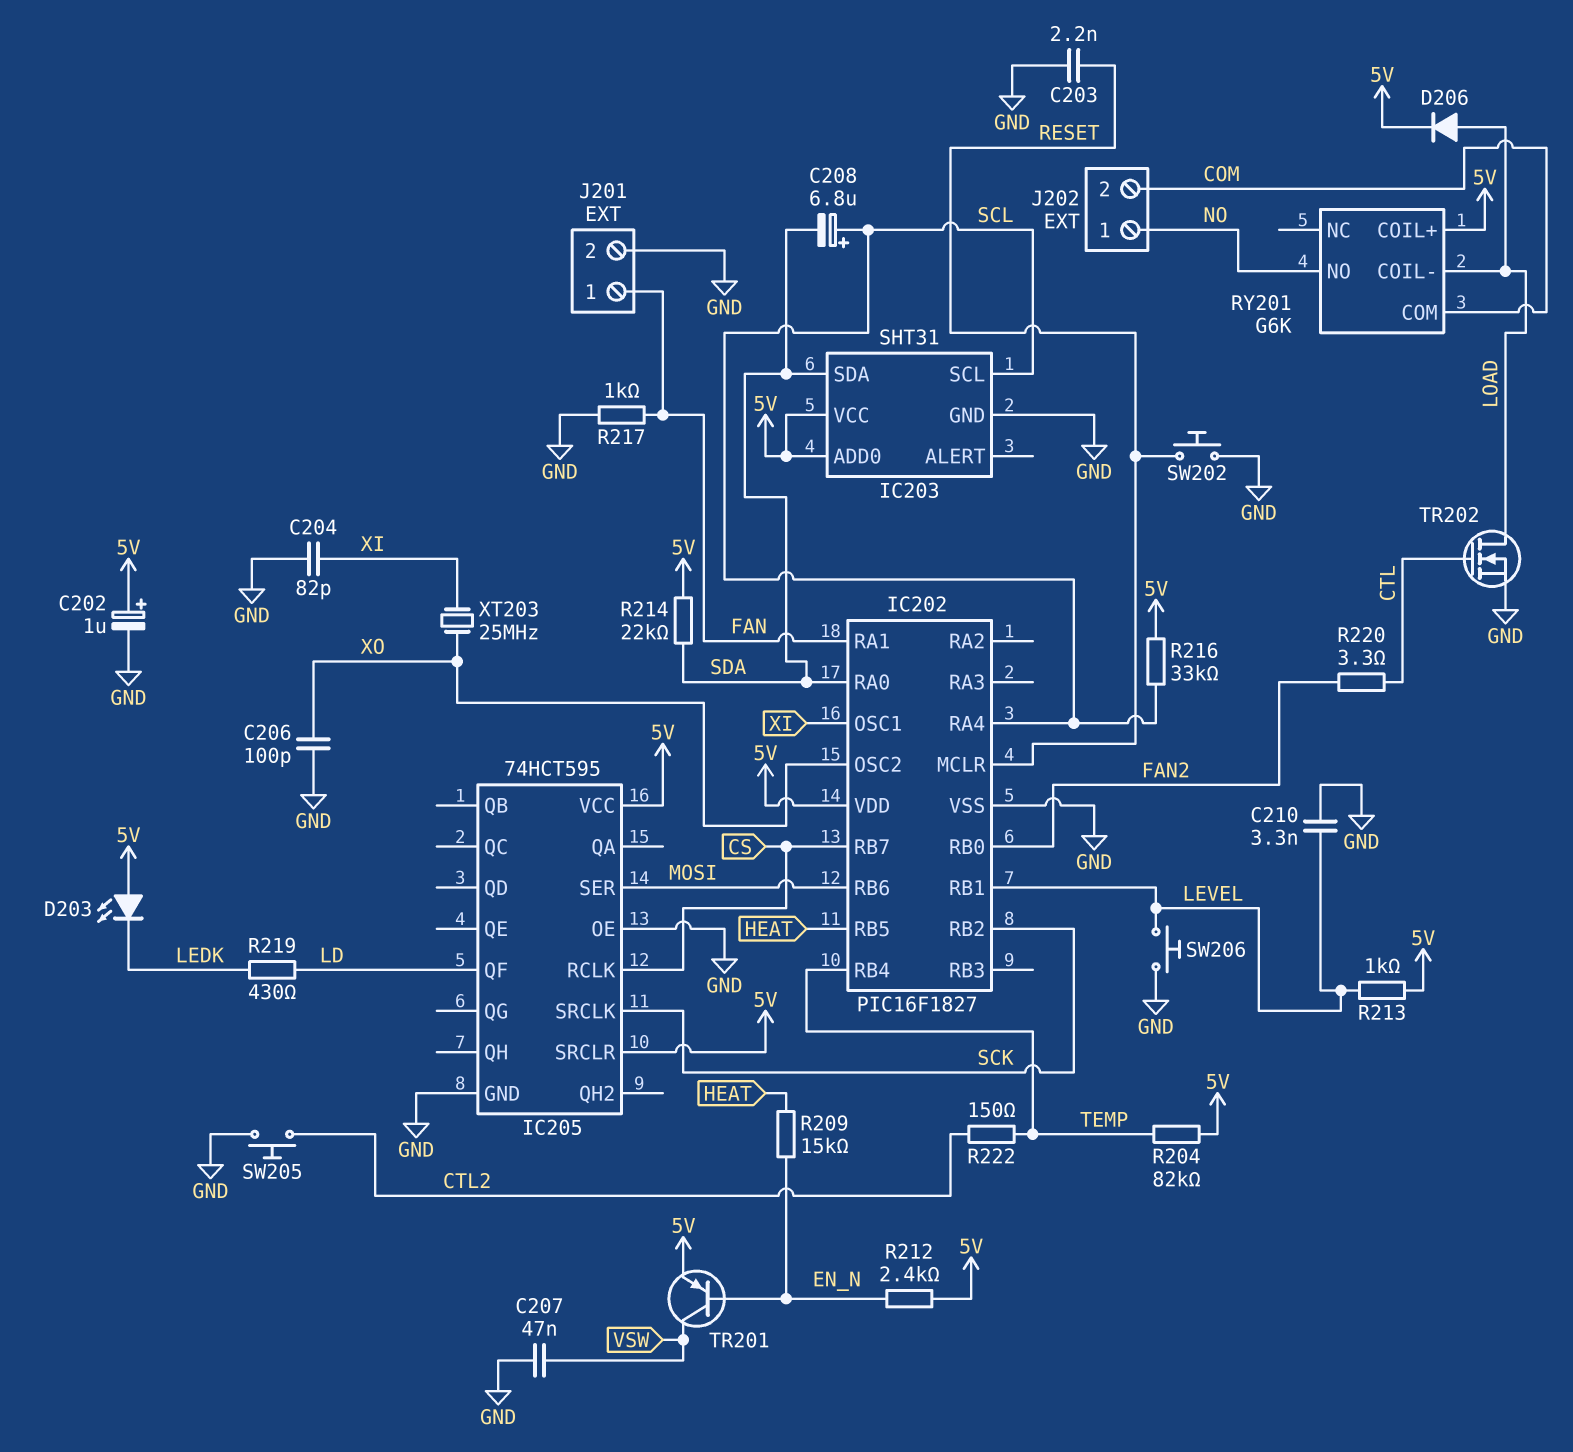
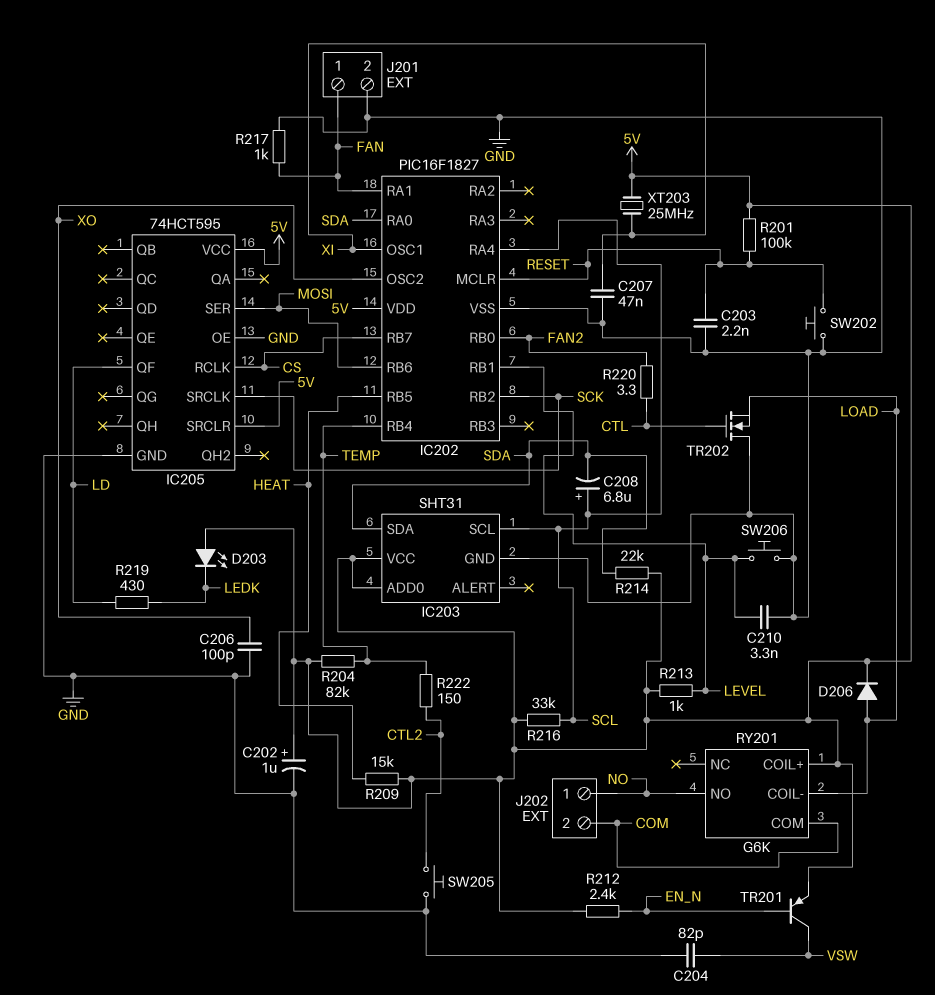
C204: 82pF (GND, XI) -> 82pF (GND, VSW)
C207: 47nF (GND, VSW) -> 47nF (GND, XI)
R201: none -> 100k (5V, RESET)
R209: 15k (EN_N, HEAT) -> 15k (5V, HEAT)
TR202: NMOS (G CTL, D LOAD, S GND) -> NMOS (G CTL, D GND, S LOAD)
XT203: 25MHz (XI, XO) -> 25MHz (5V, XI)

